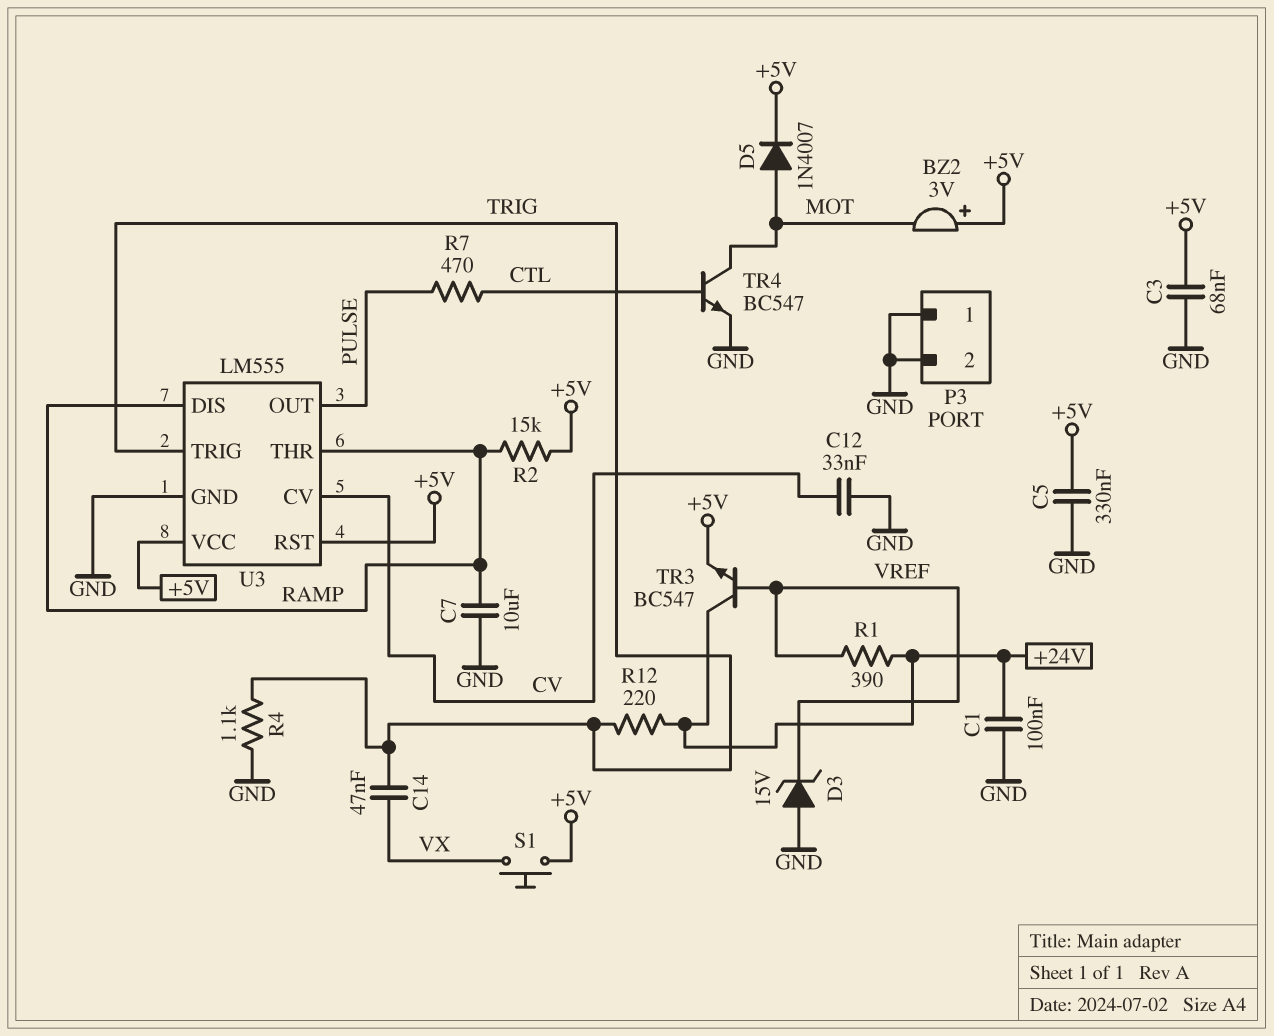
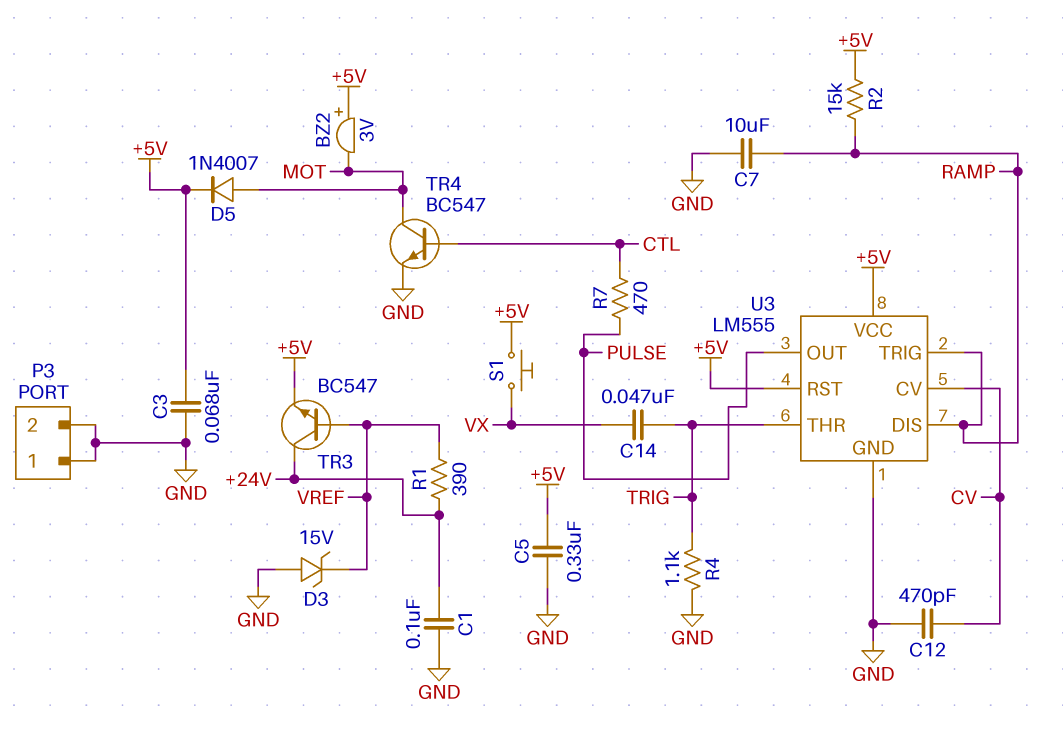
C12: 33nF (CV, GND) -> 470pF (CV, GND)
R12: 220 (+24V, TRIG) -> none
U3 pin THR: RAMP -> TRIG
U3 pin TRIG: TRIG -> RAMP

